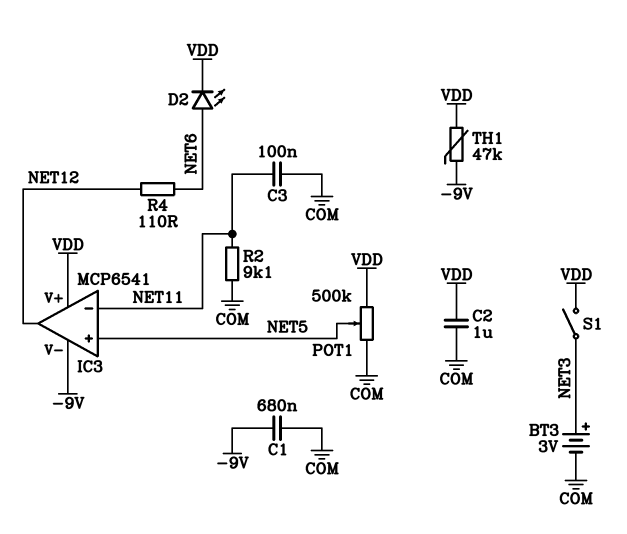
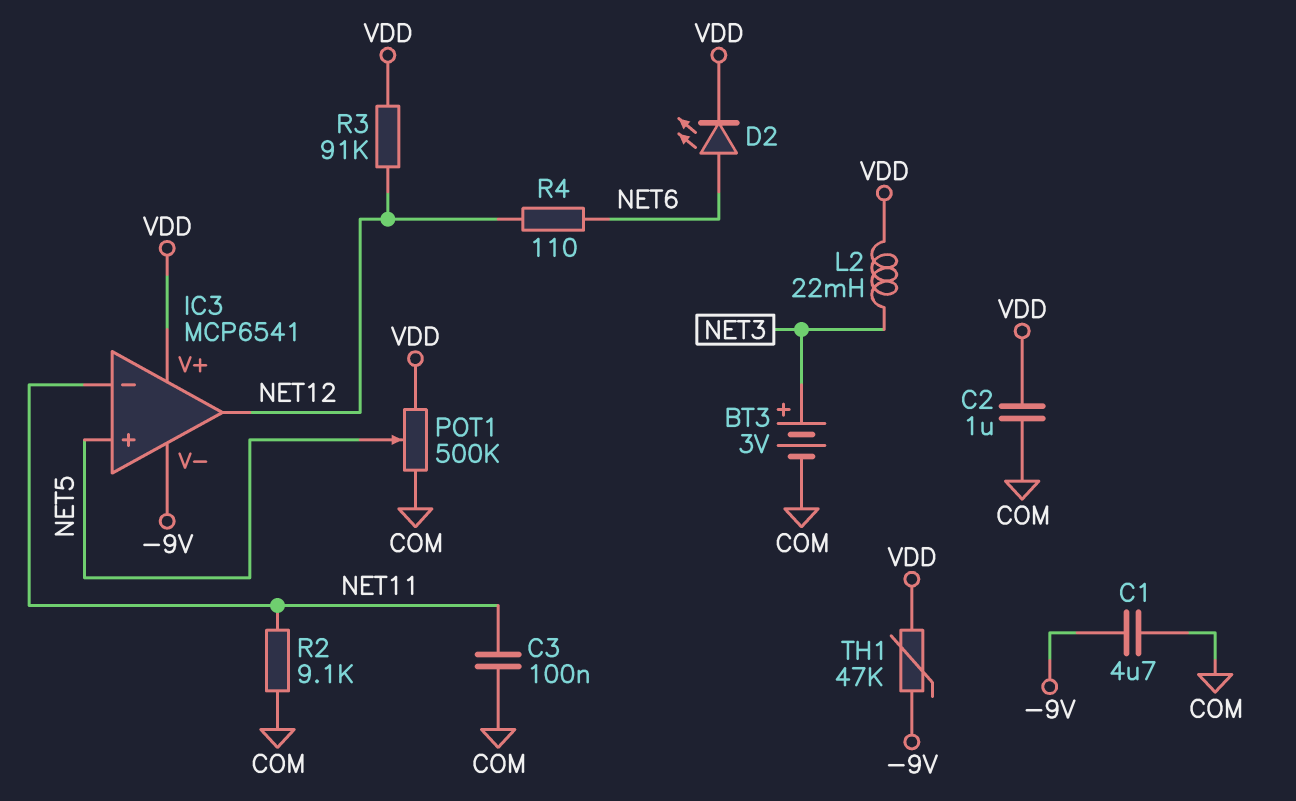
C1: 680nF (-9V, COM) -> 4.7uF (-9V, COM)
L2: none -> 22mH (NET3, VDD)
R3: none -> 91k (NET12, VDD)
S1: switch (NET3, VDD) -> none

